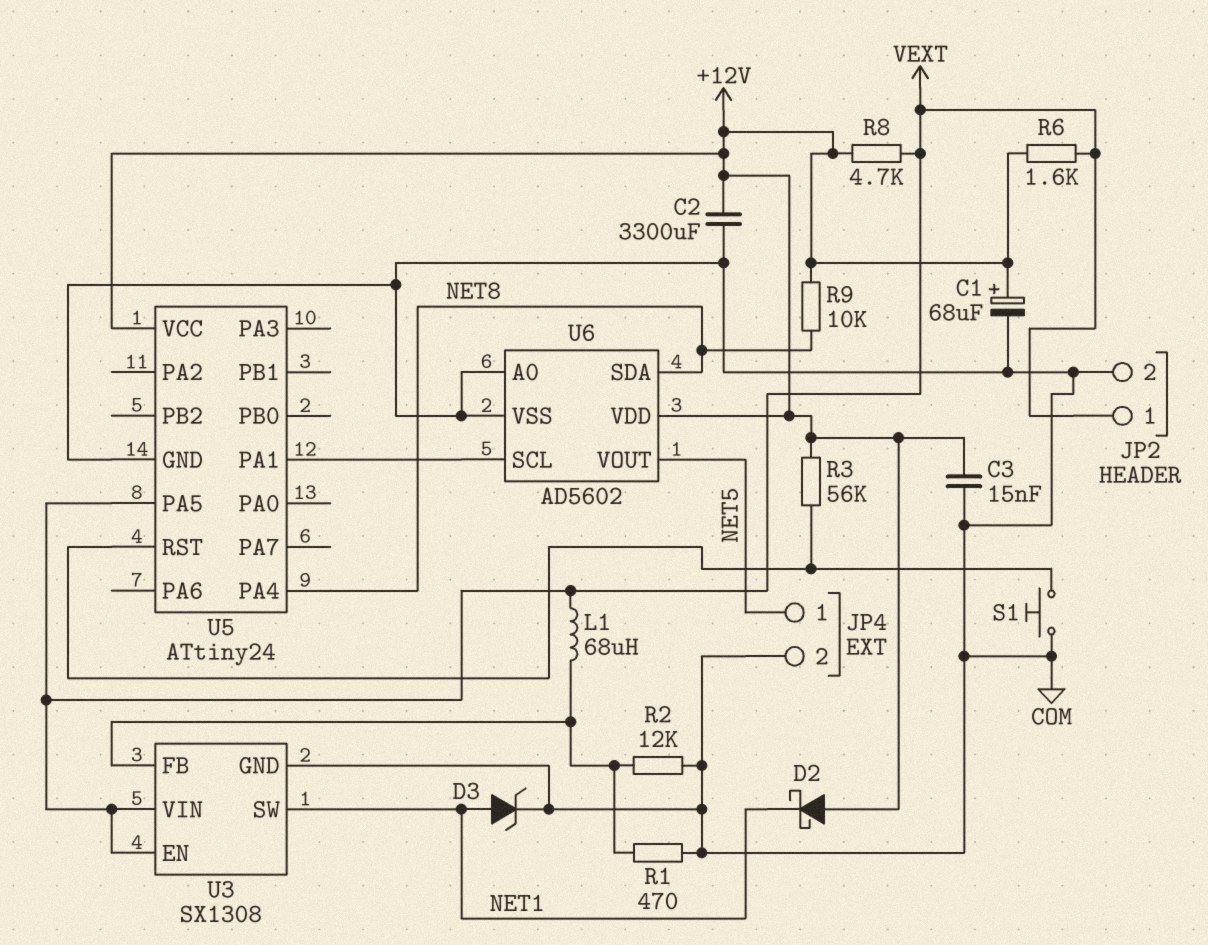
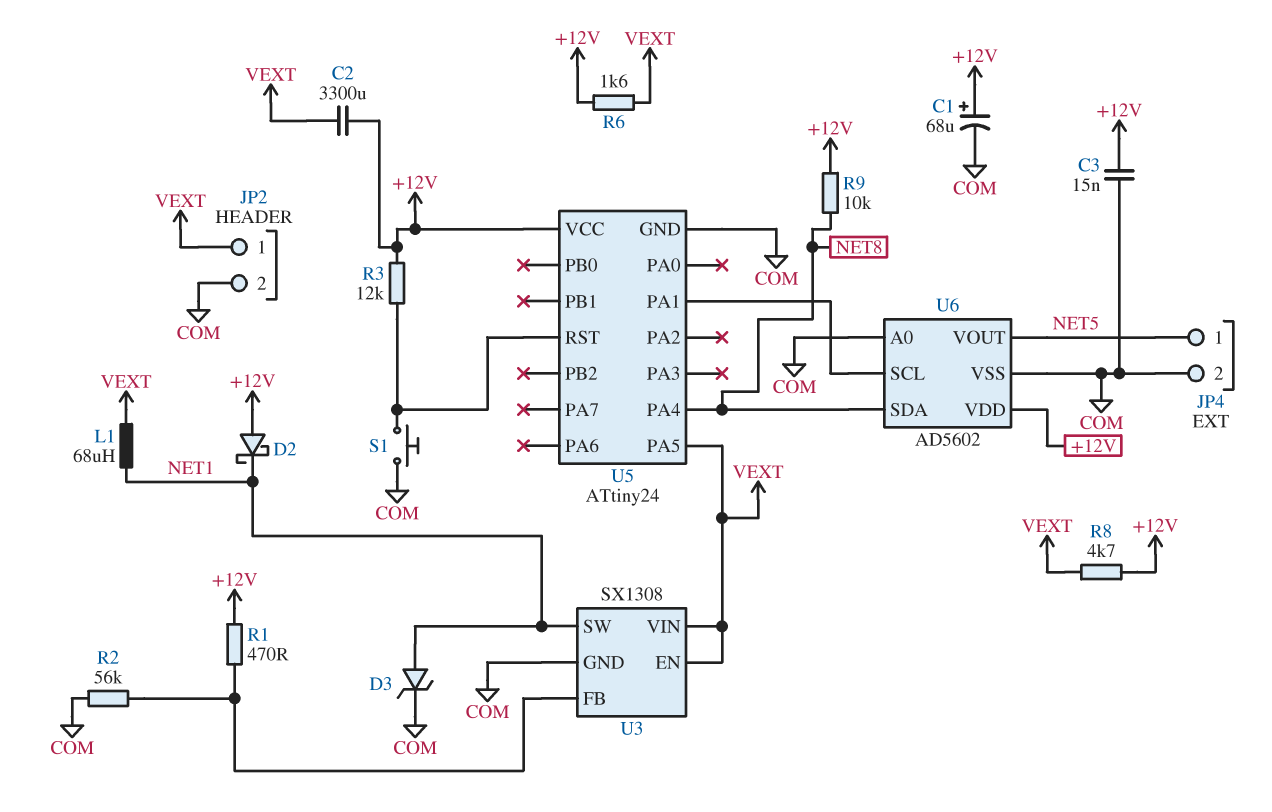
C2: 3300uF (+12V, COM) -> 3300uF (+12V, VEXT)
L1: 68uH (U3/FB, VEXT) -> 68uH (NET1, VEXT)
R1: 470 (COM, U3/FB) -> 470 (+12V, U3/FB)
R2: 12k (COM, U3/FB) -> 56k (COM, U3/FB)
R3: 56k (+12V, U5/RST) -> 12k (+12V, U5/RST)

